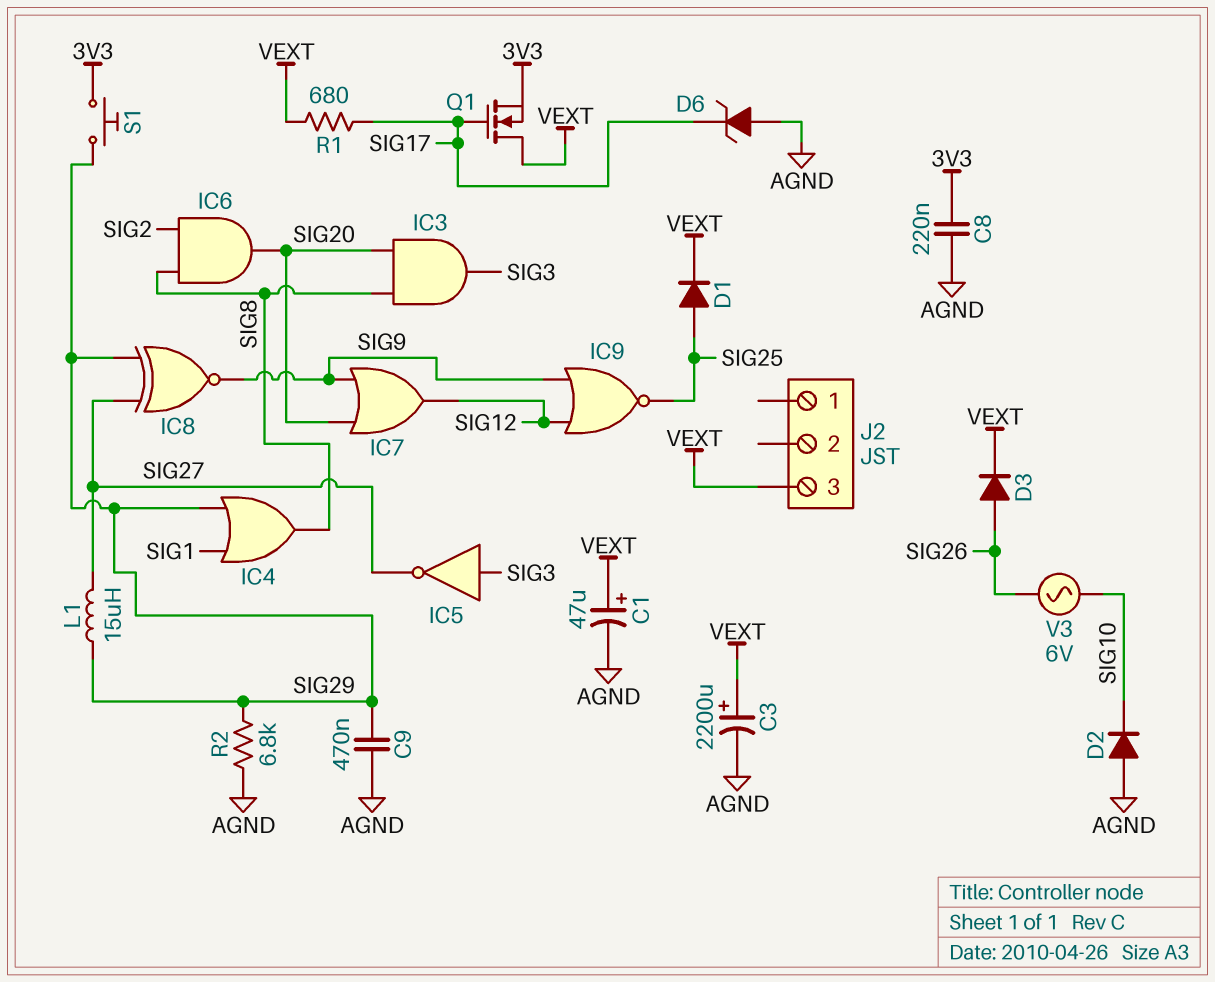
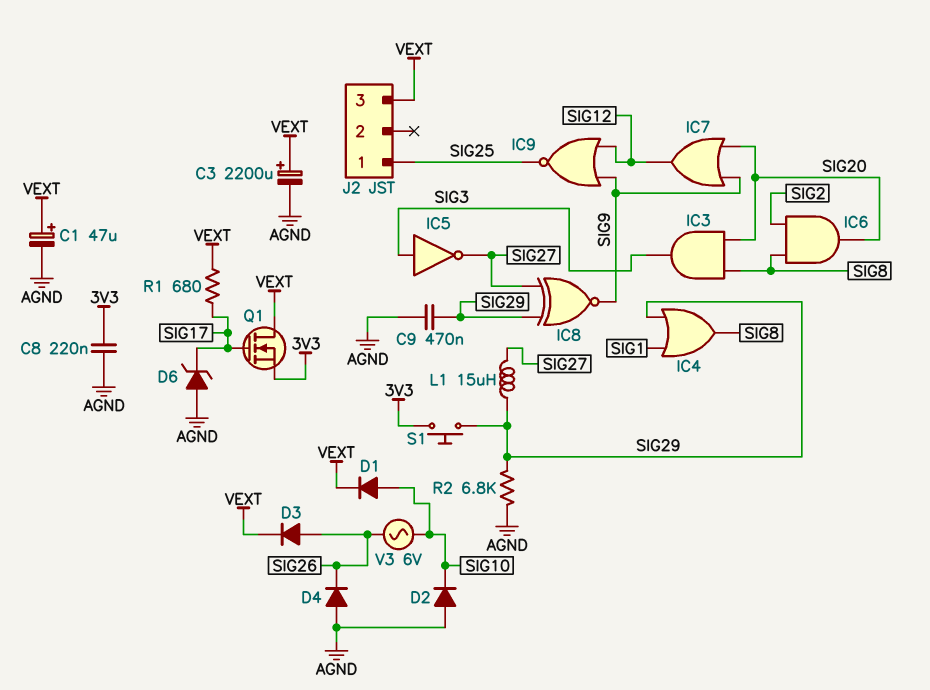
D1: diode (A SIG25, K VEXT) -> diode (A SIG10, K VEXT)
D4: none -> diode (A AGND, K SIG26)
J2 pin 1: none -> SIG25

